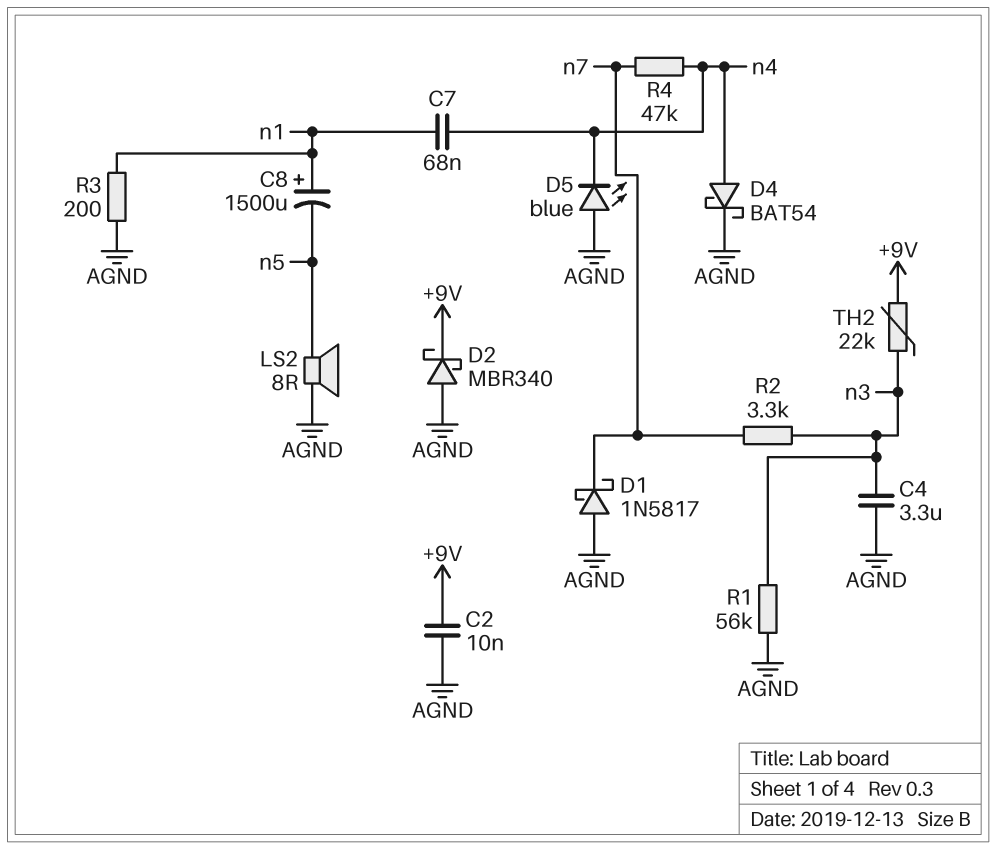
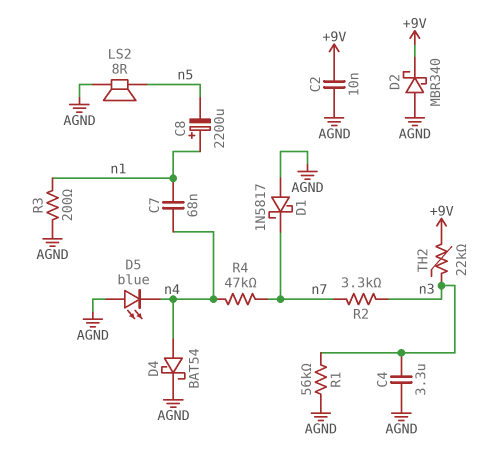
C8: 1500uF (plus n1, minus n5) -> 2200uF (plus n1, minus n5)

